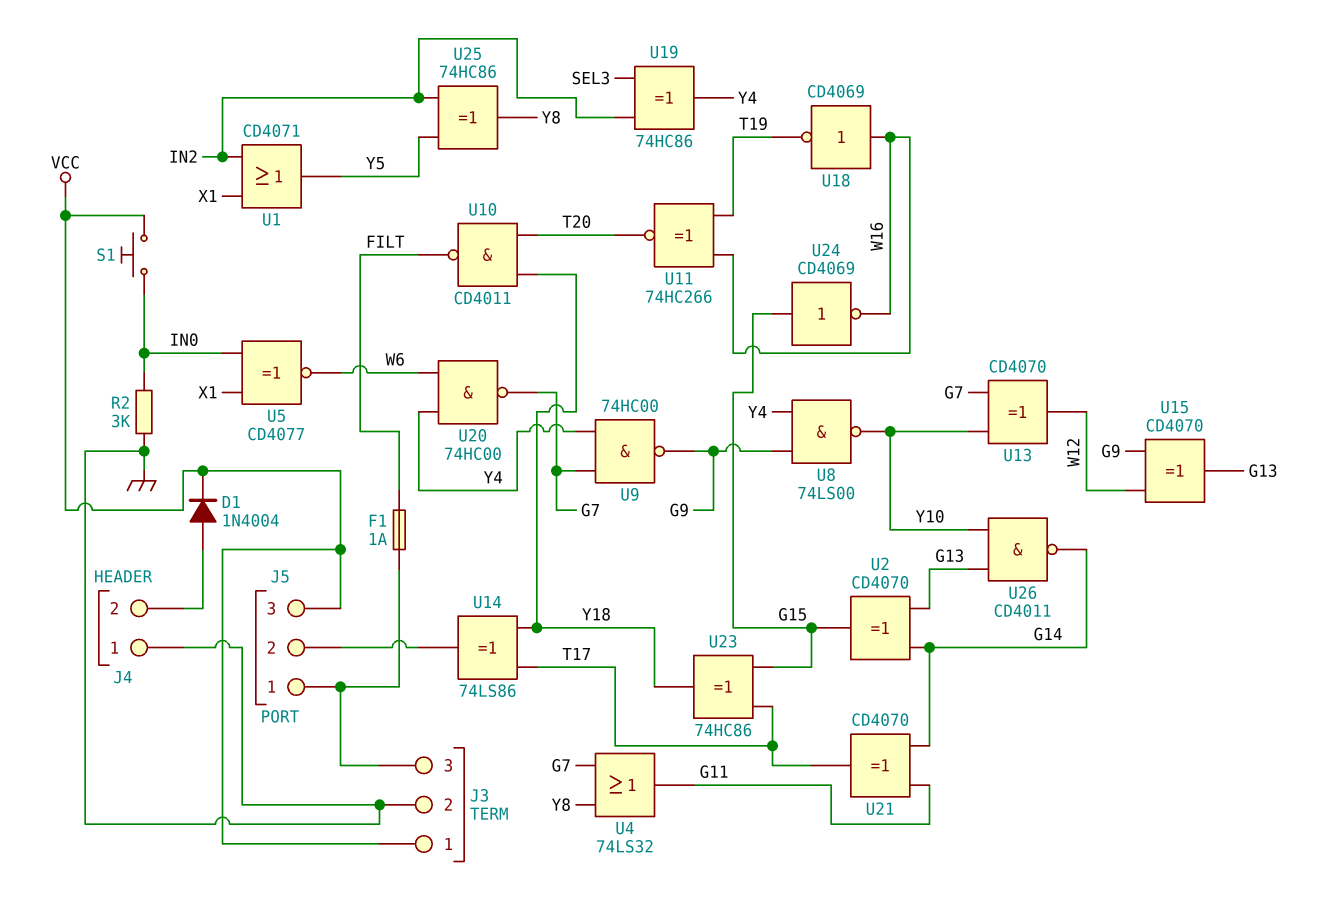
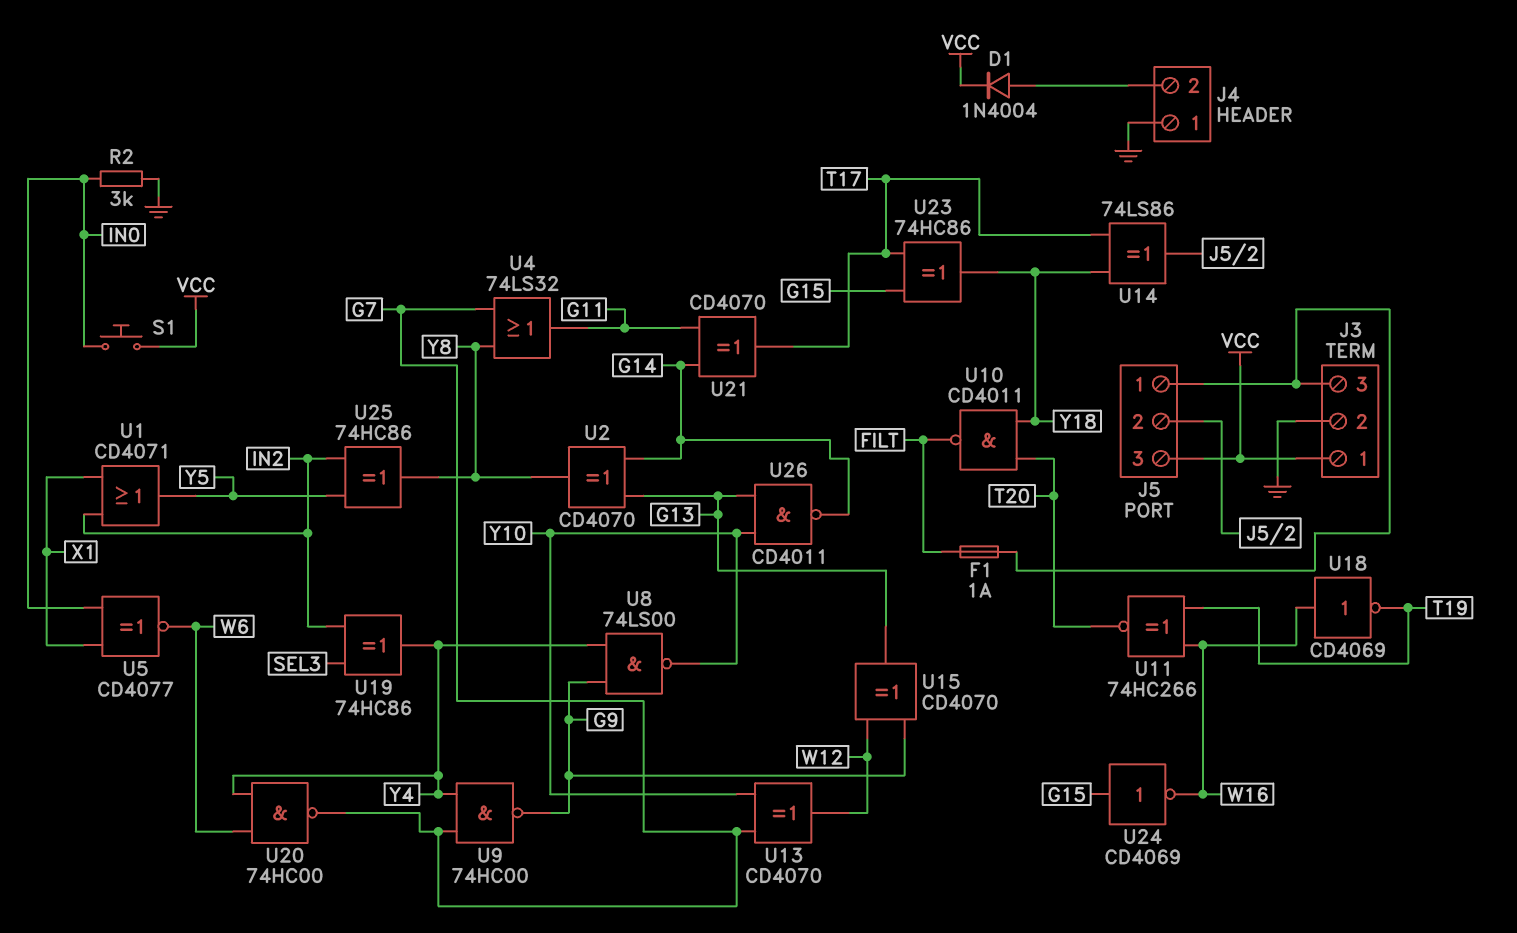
U2: XOR CD4070 (in G13, in G14, out G15) -> XOR CD4070 (in G13, in G14, out Y8)

